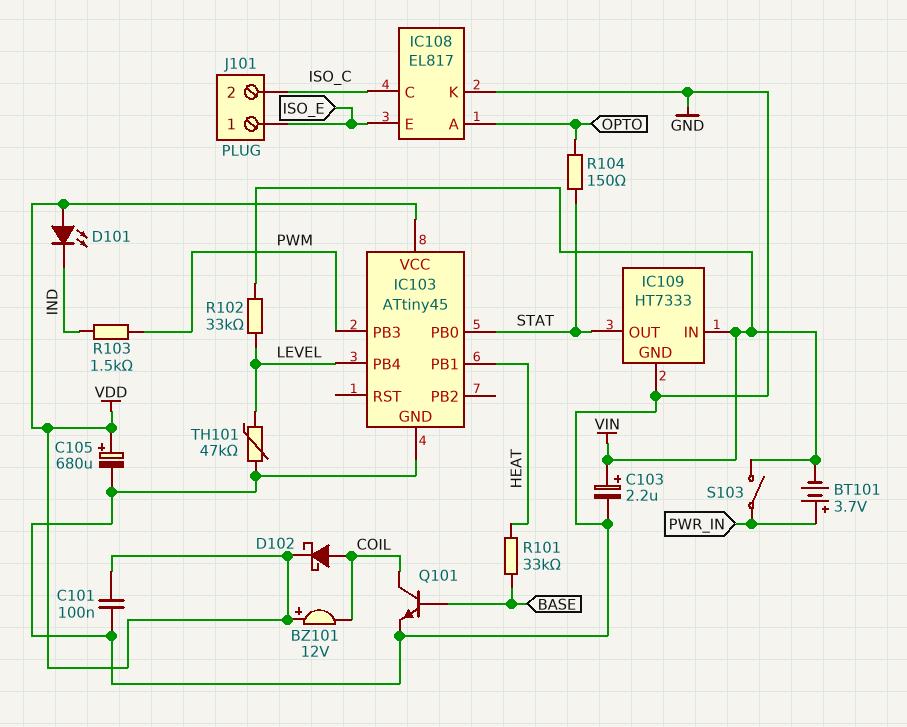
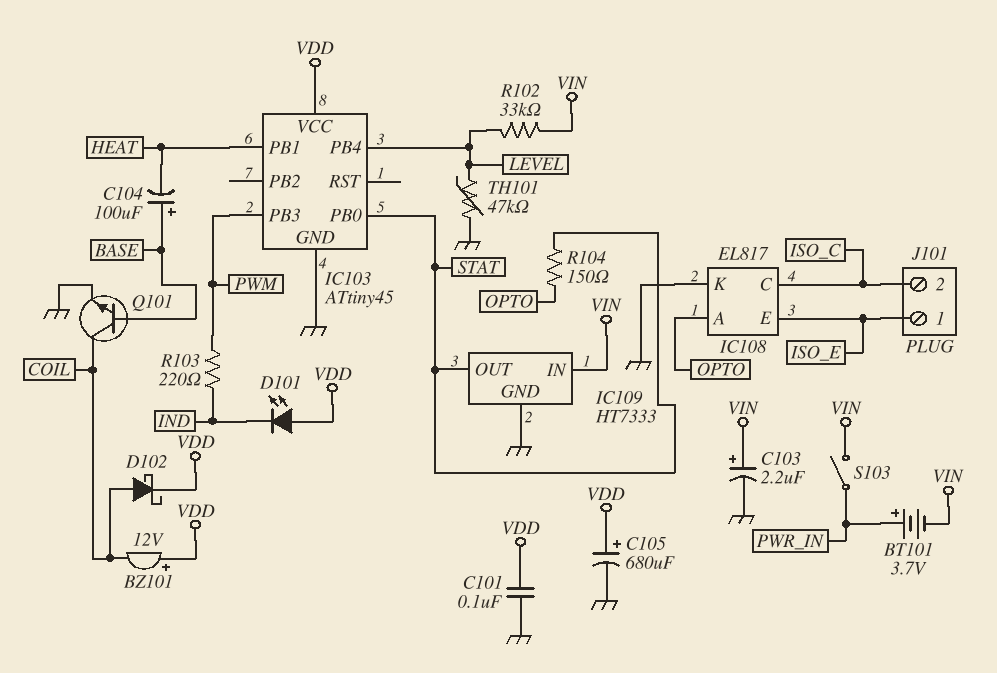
C104: none -> 100uF (plus BASE, minus HEAT)
R101: 33k (BASE, HEAT) -> none
R103: 1.5k (IND, PWM) -> 220 (IND, PWM)

